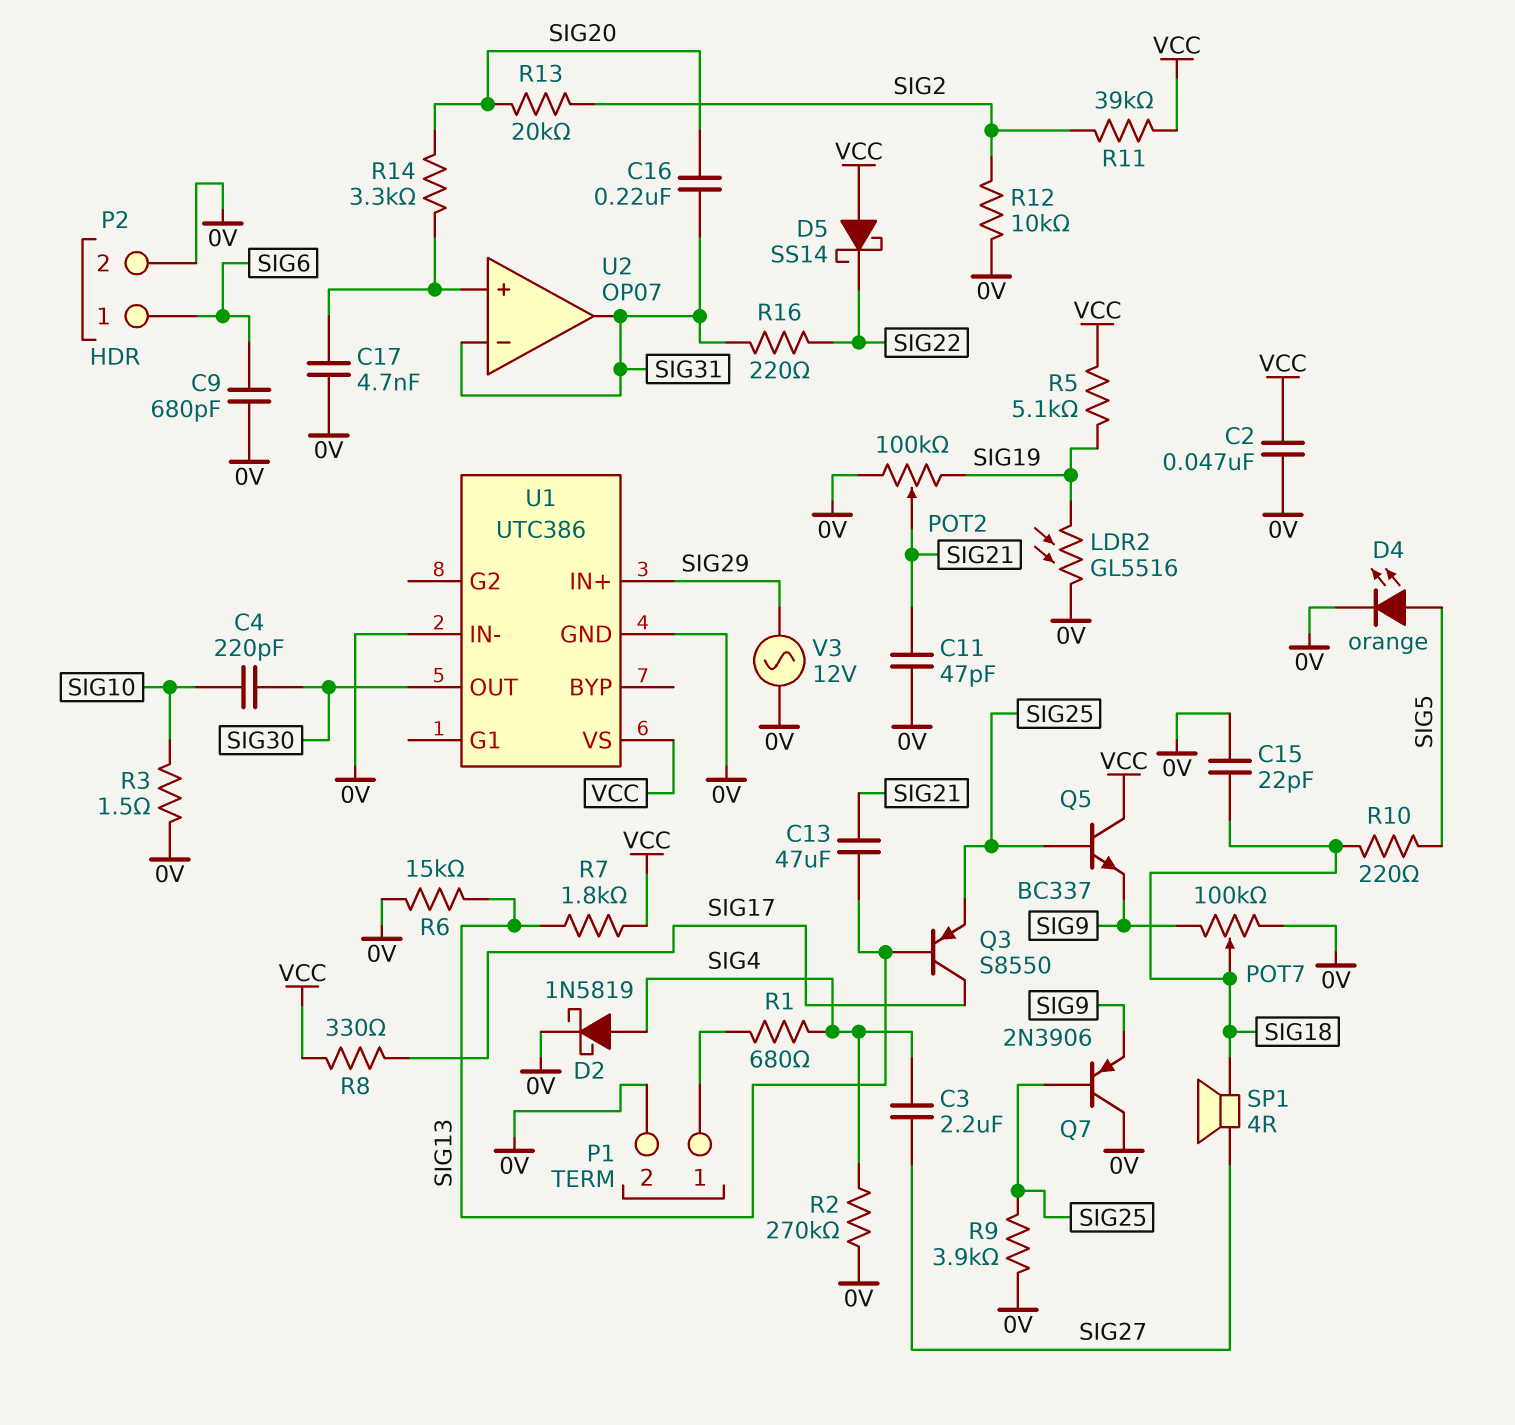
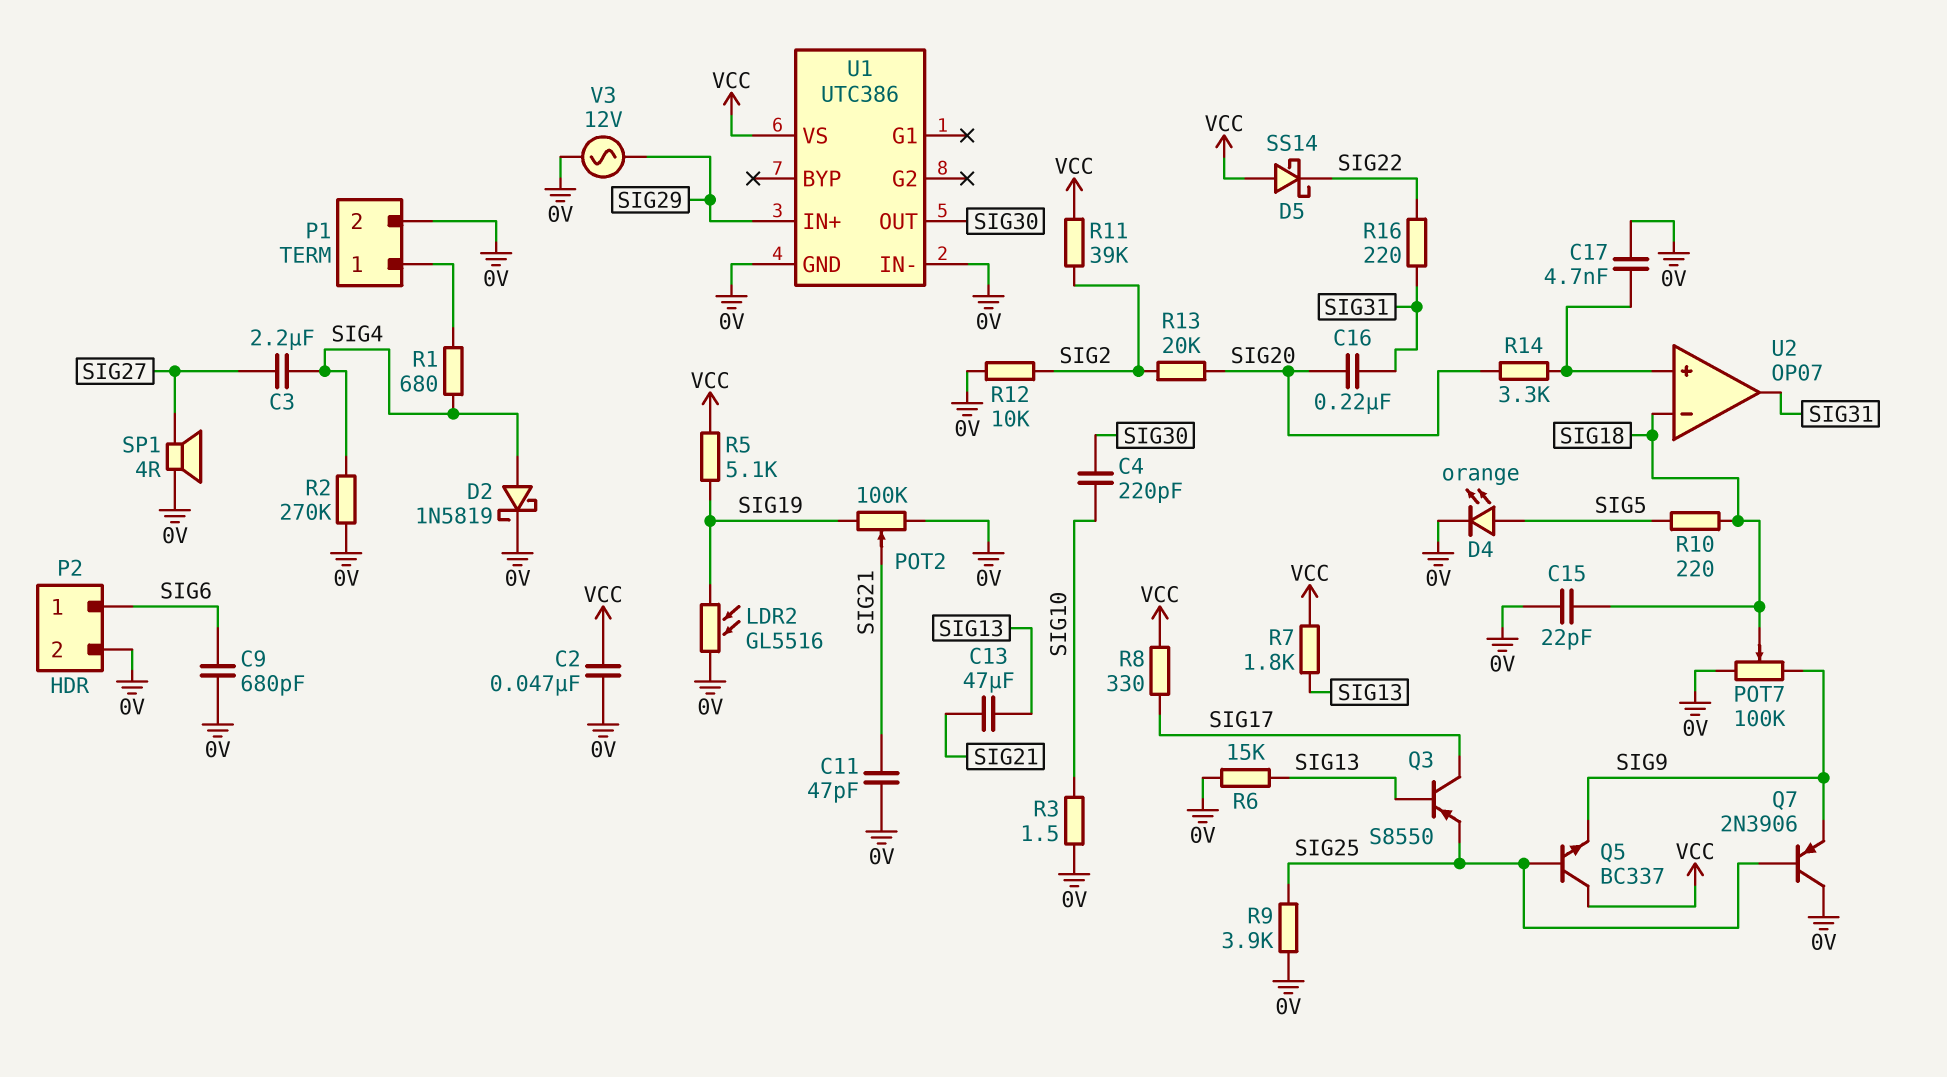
SP1: speaker 4R (SIG18, SIG27) -> speaker 4R (0V, SIG27)
U2 pin in-: SIG31 -> SIG18

